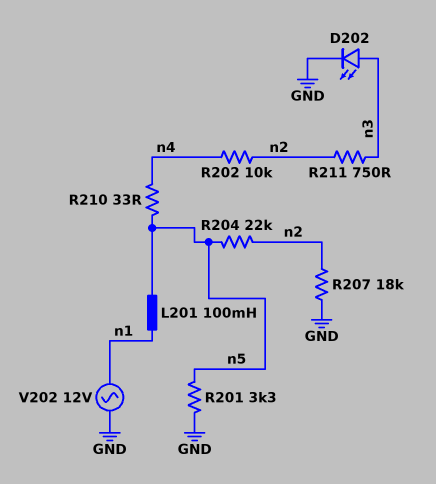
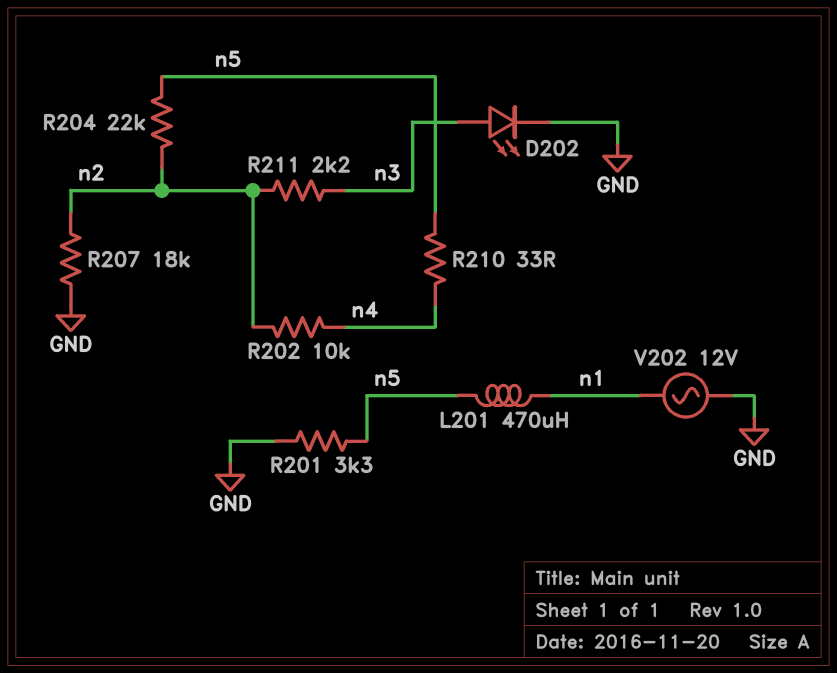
L201: 100mH (n1, n5) -> 470uH (n1, n5)
R211: 750 (n2, n3) -> 2.2k (n2, n3)

